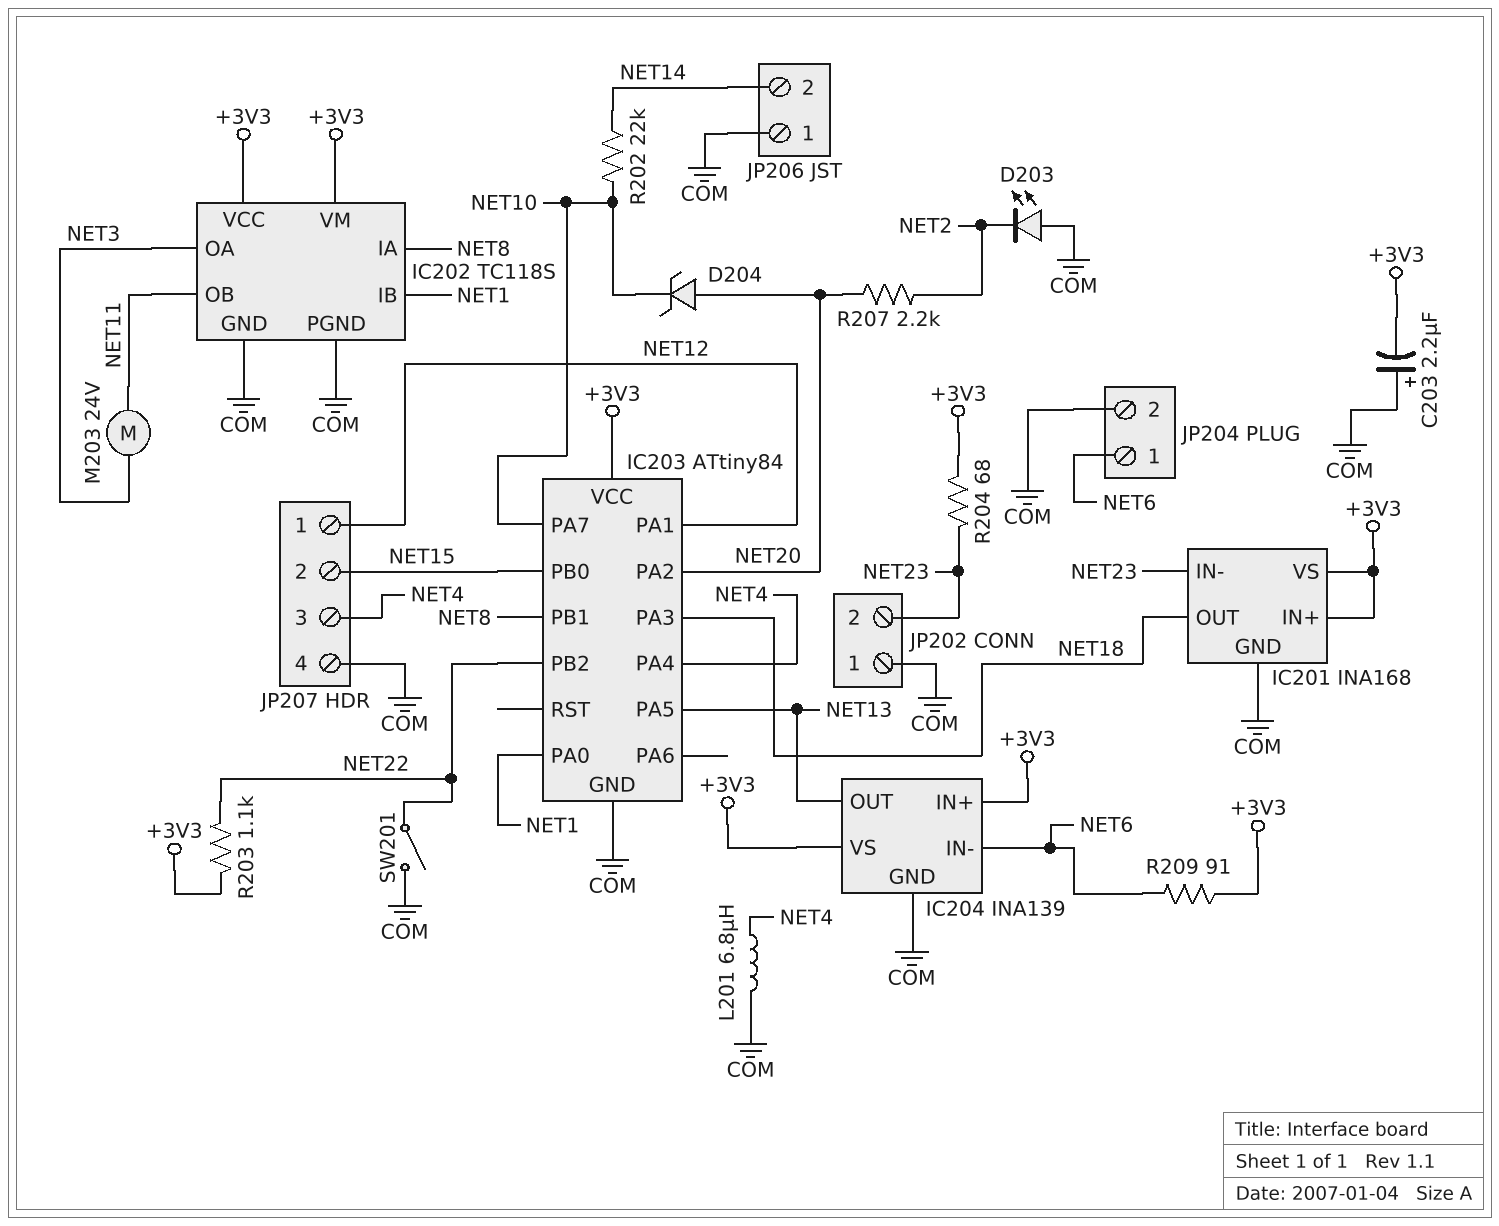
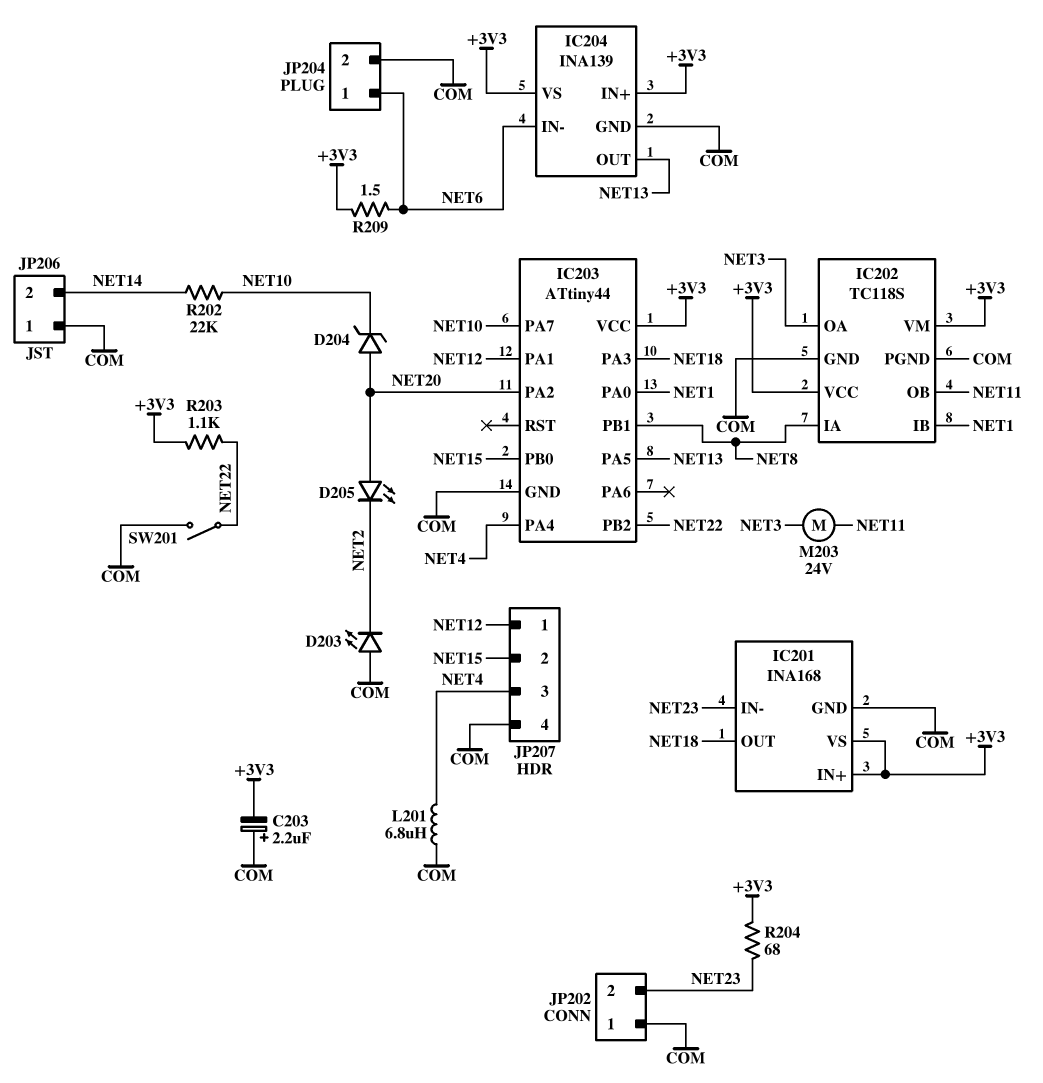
D205: none -> LED (A NET20, K NET2)
IC203: ATtiny84 -> ATtiny44
R207: 2.2k (NET2, NET20) -> none
R209: 91 (+3V3, NET6) -> 1.5 (+3V3, NET6)

